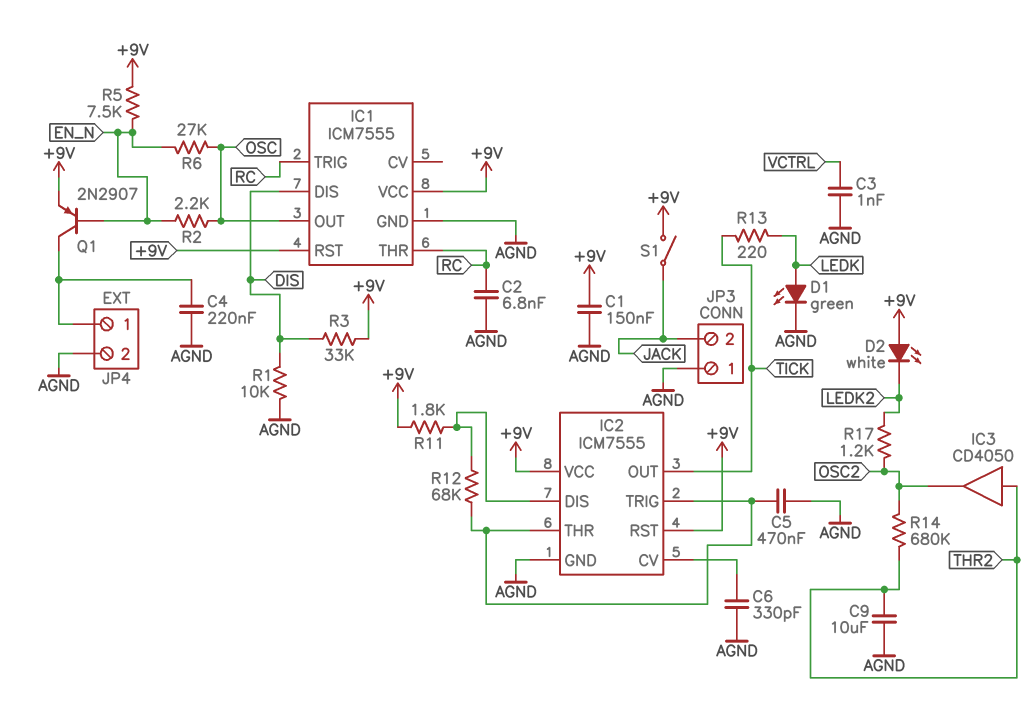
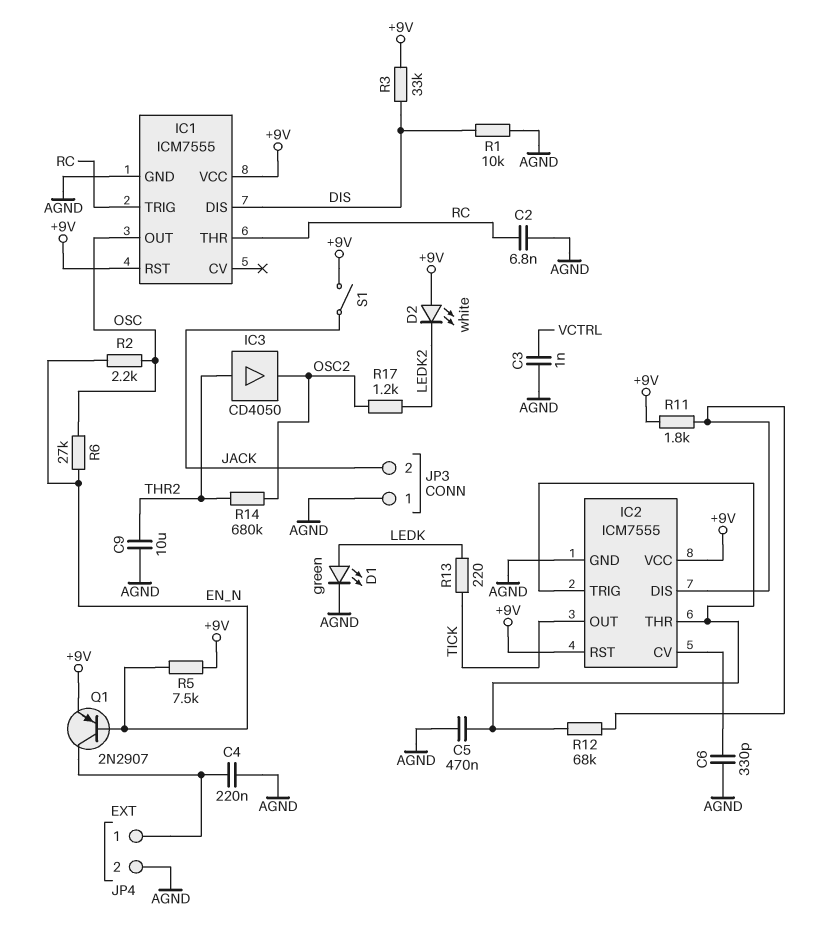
C1: 150nF (+9V, AGND) -> none

